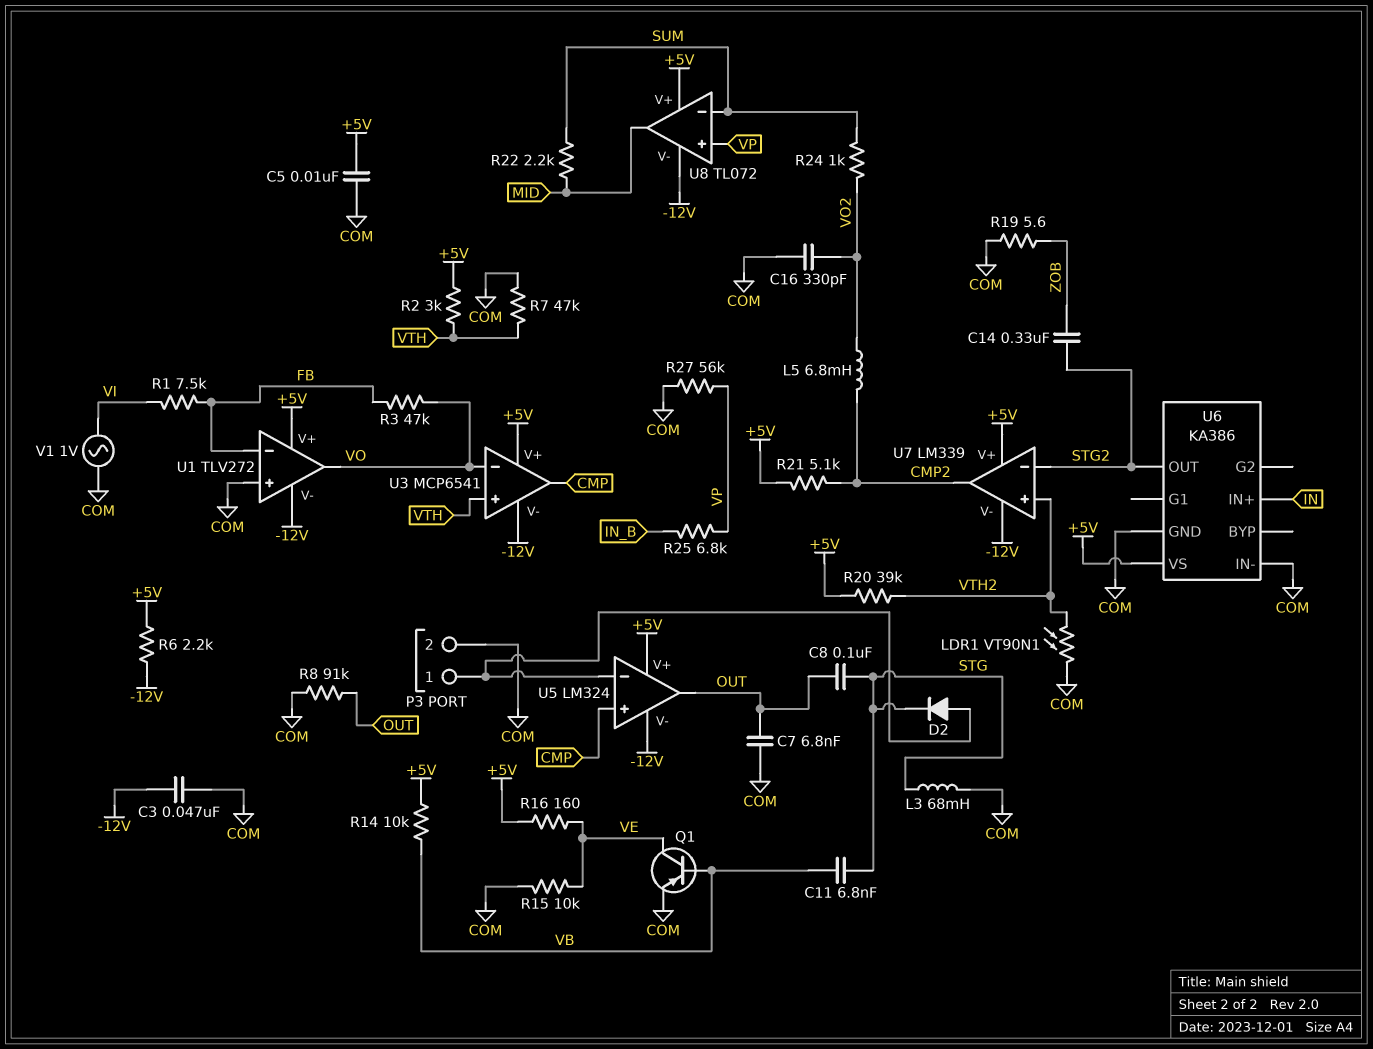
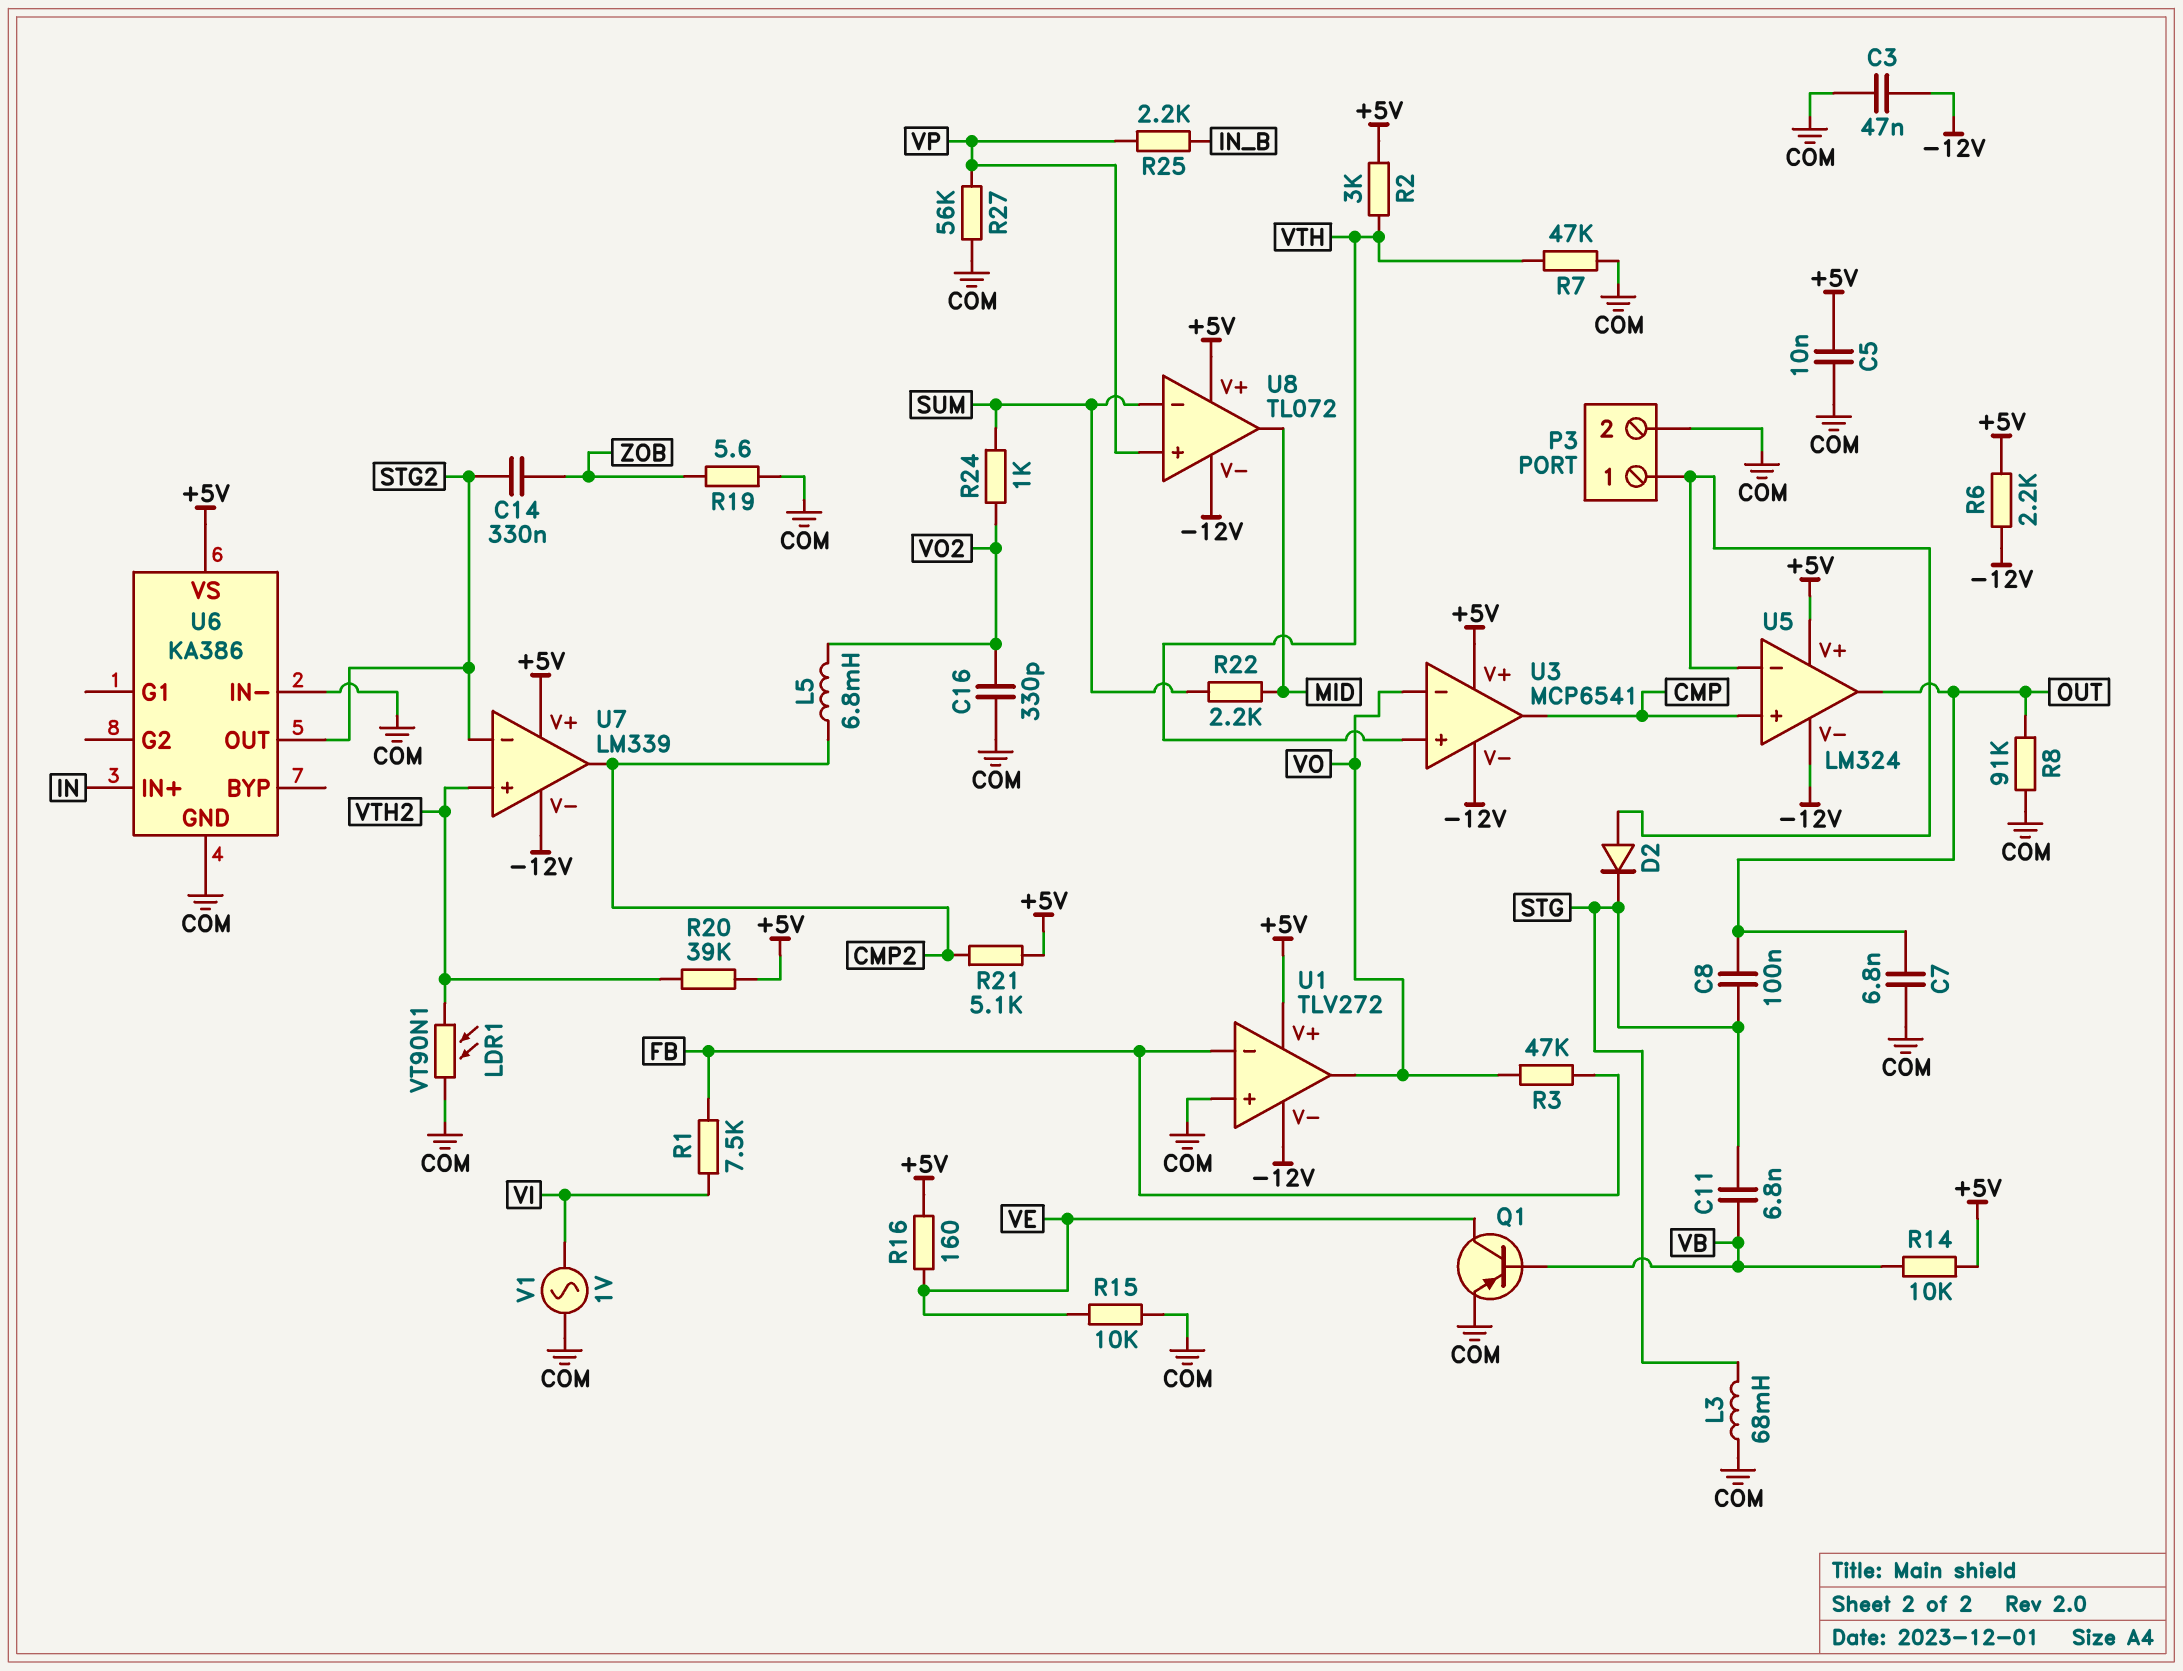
R25: 6.8k (IN_B, VP) -> 2.2k (IN_B, VP)

